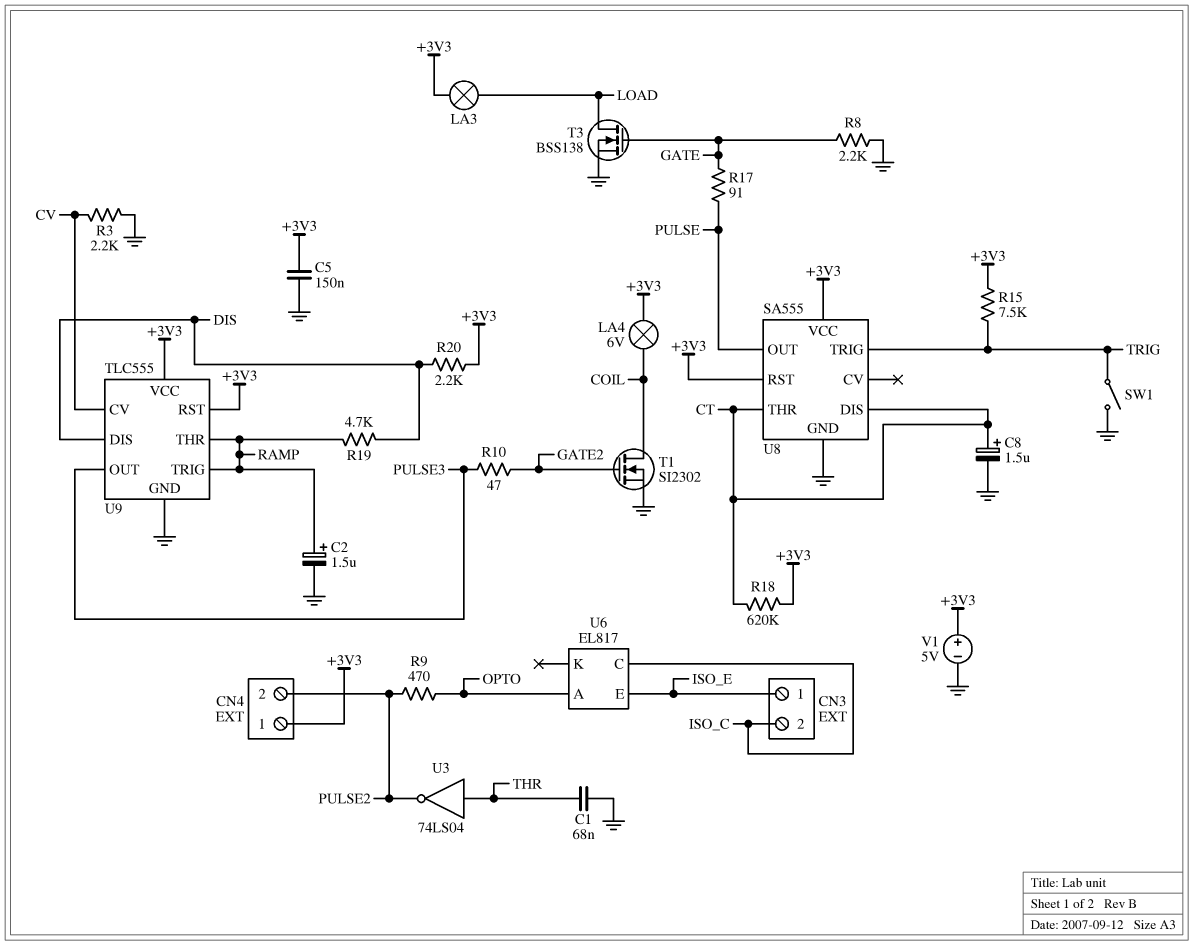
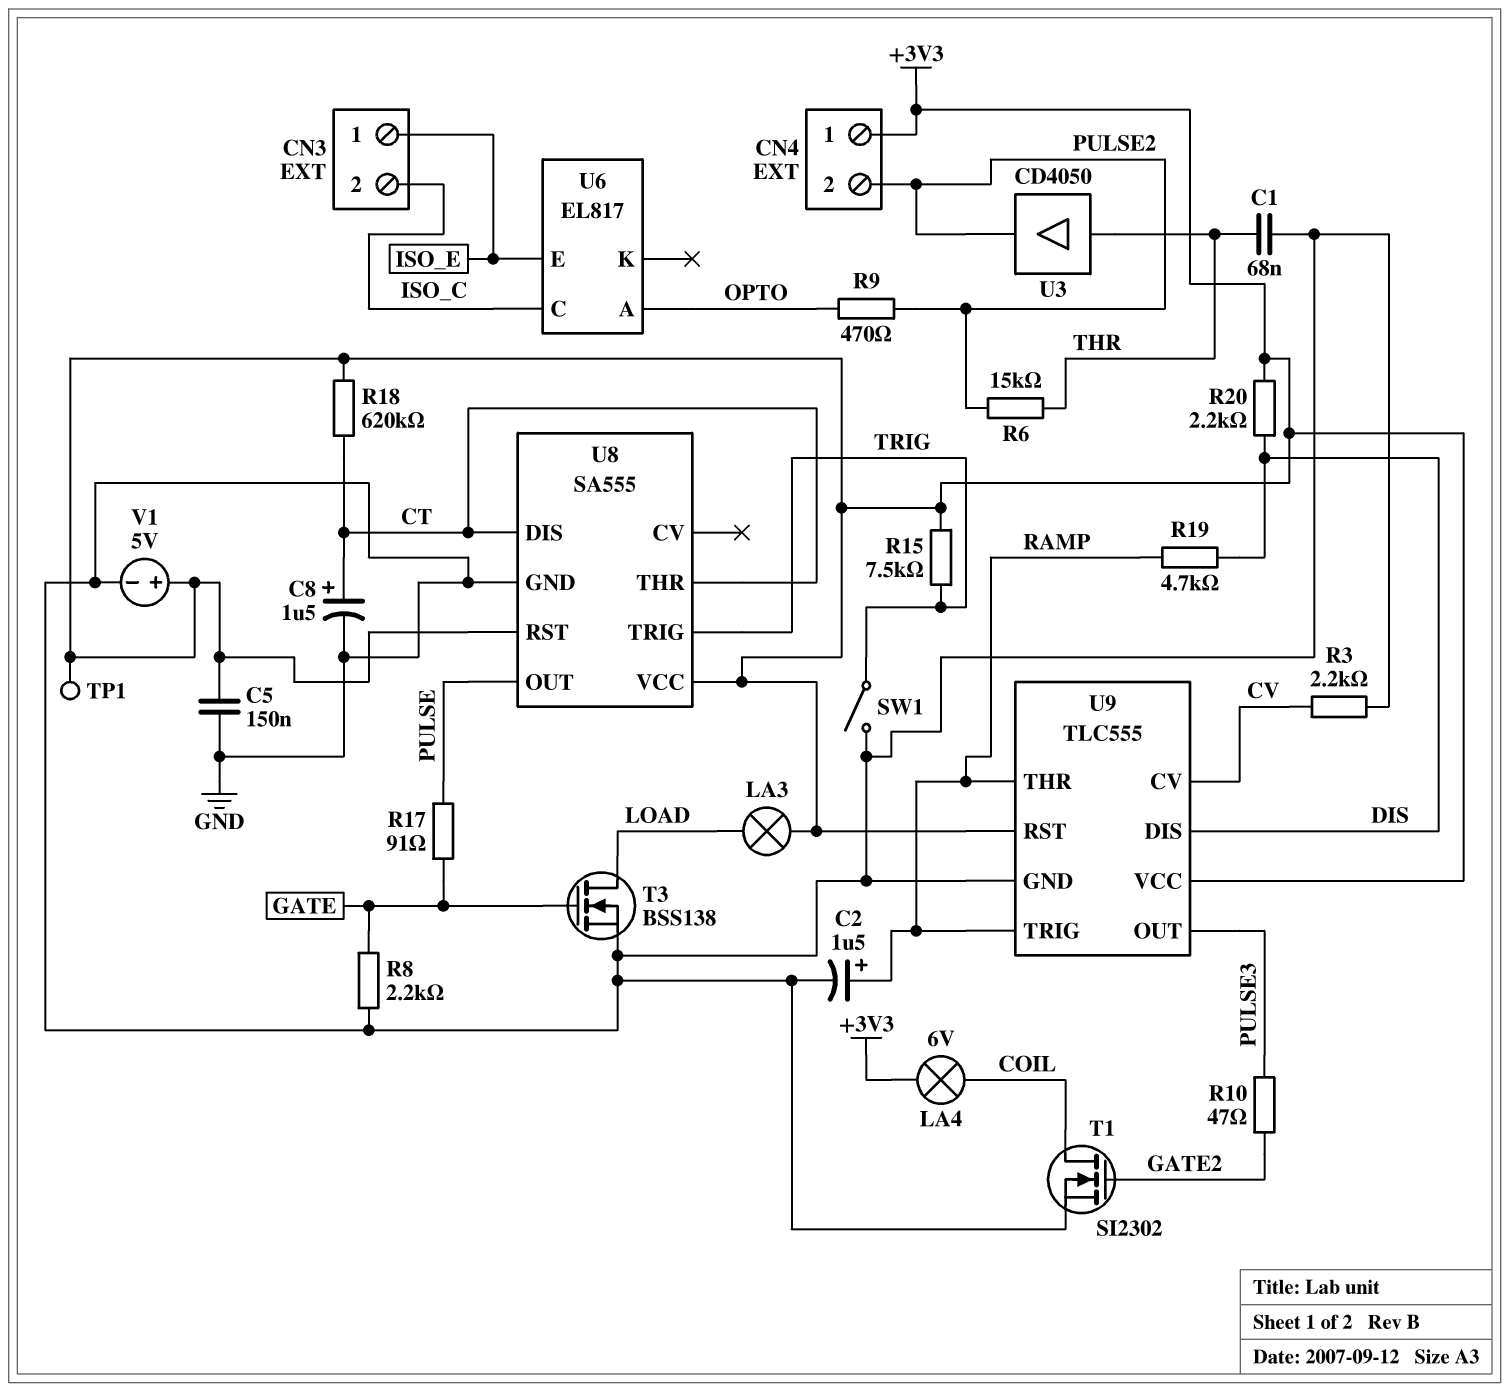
R6: none -> 15k (PULSE2, THR)
TP1: none -> test point (+3V3)
U3: NOT 74LS04 (in THR, out PULSE2) -> buffer CD4050 (in THR, out PULSE2)

